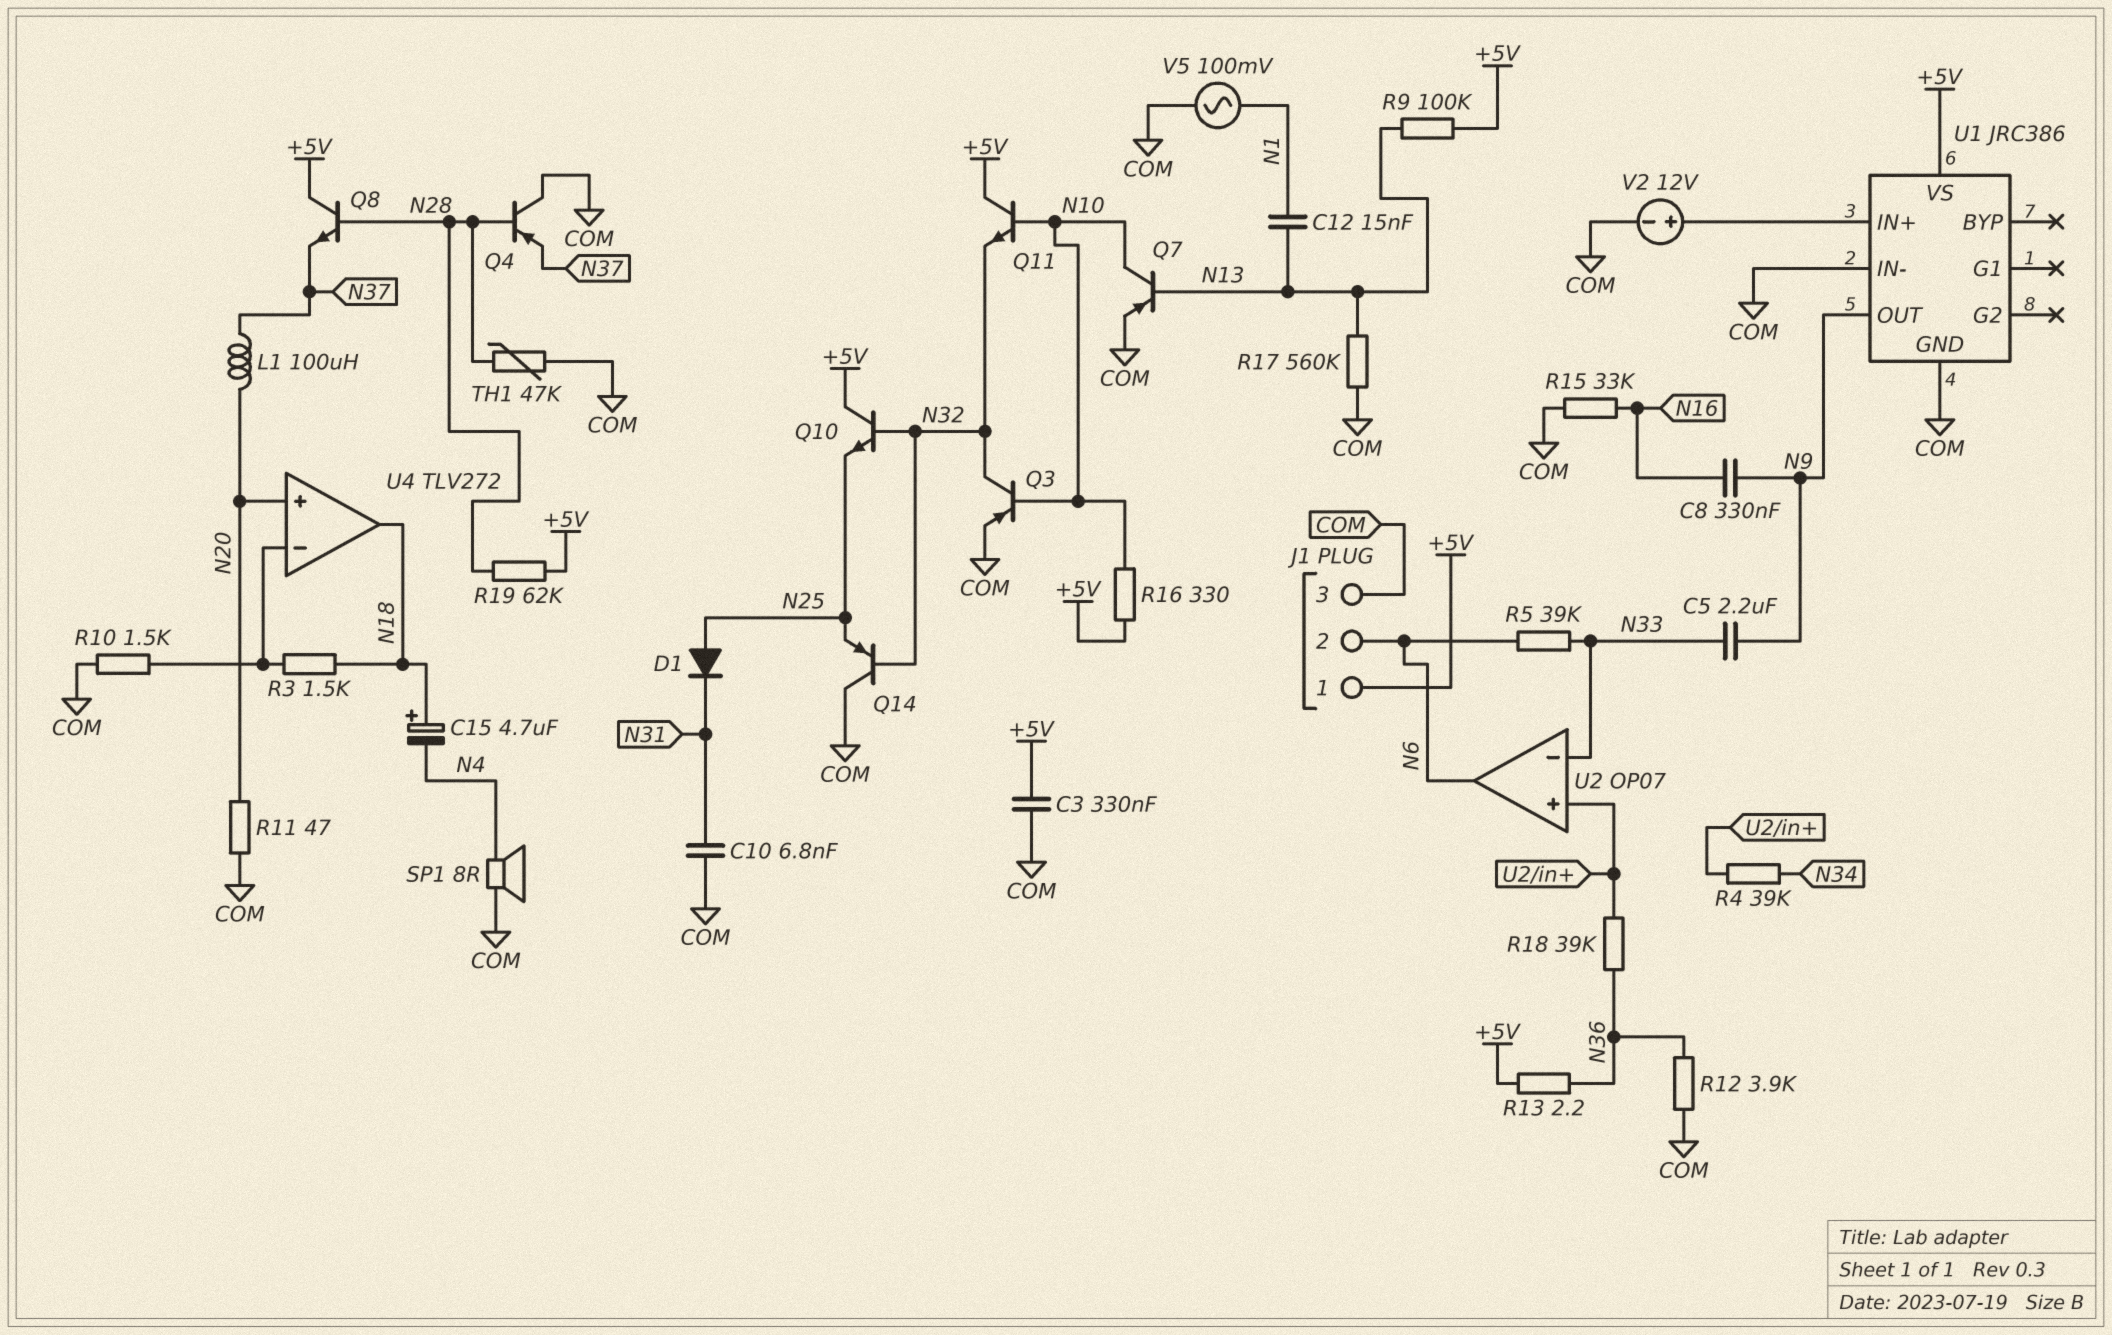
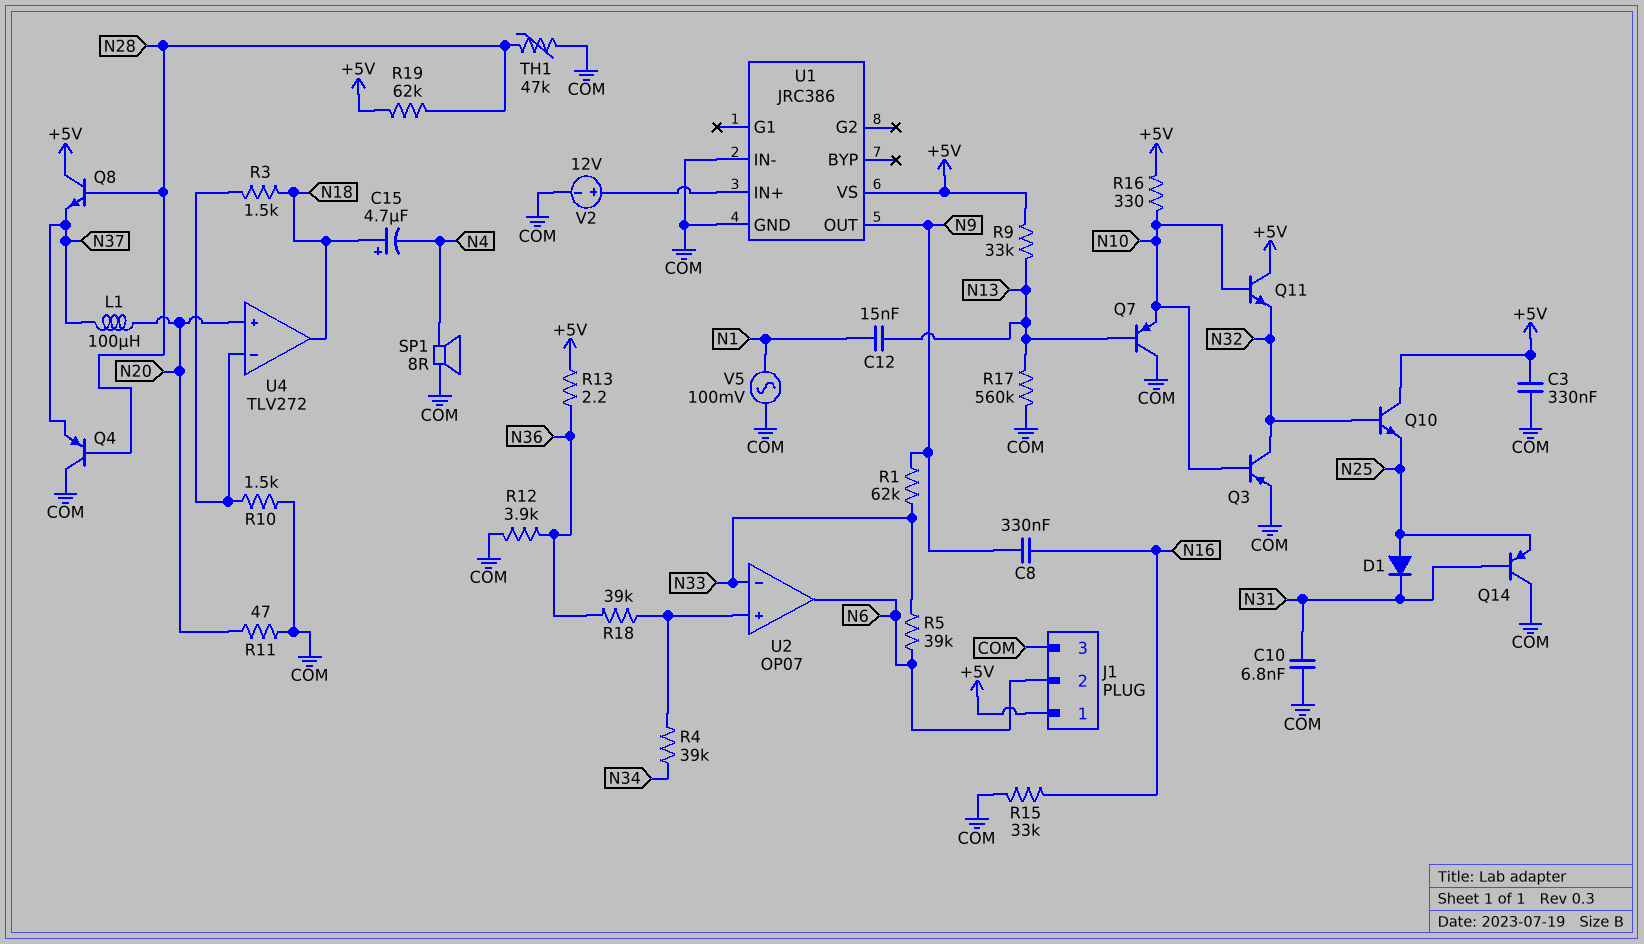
C5: 2.2uF (N9, N33) -> none
Q7: PNP (B N13, C N10, E COM) -> PNP (B N13, C COM, E N10)
Q14: PNP (B N32, C COM, E N25) -> PNP (B N31, C COM, E N25)
R1: none -> 62k (N9, N33)
R9: 100k (+5V, N13) -> 33k (+5V, N13)

